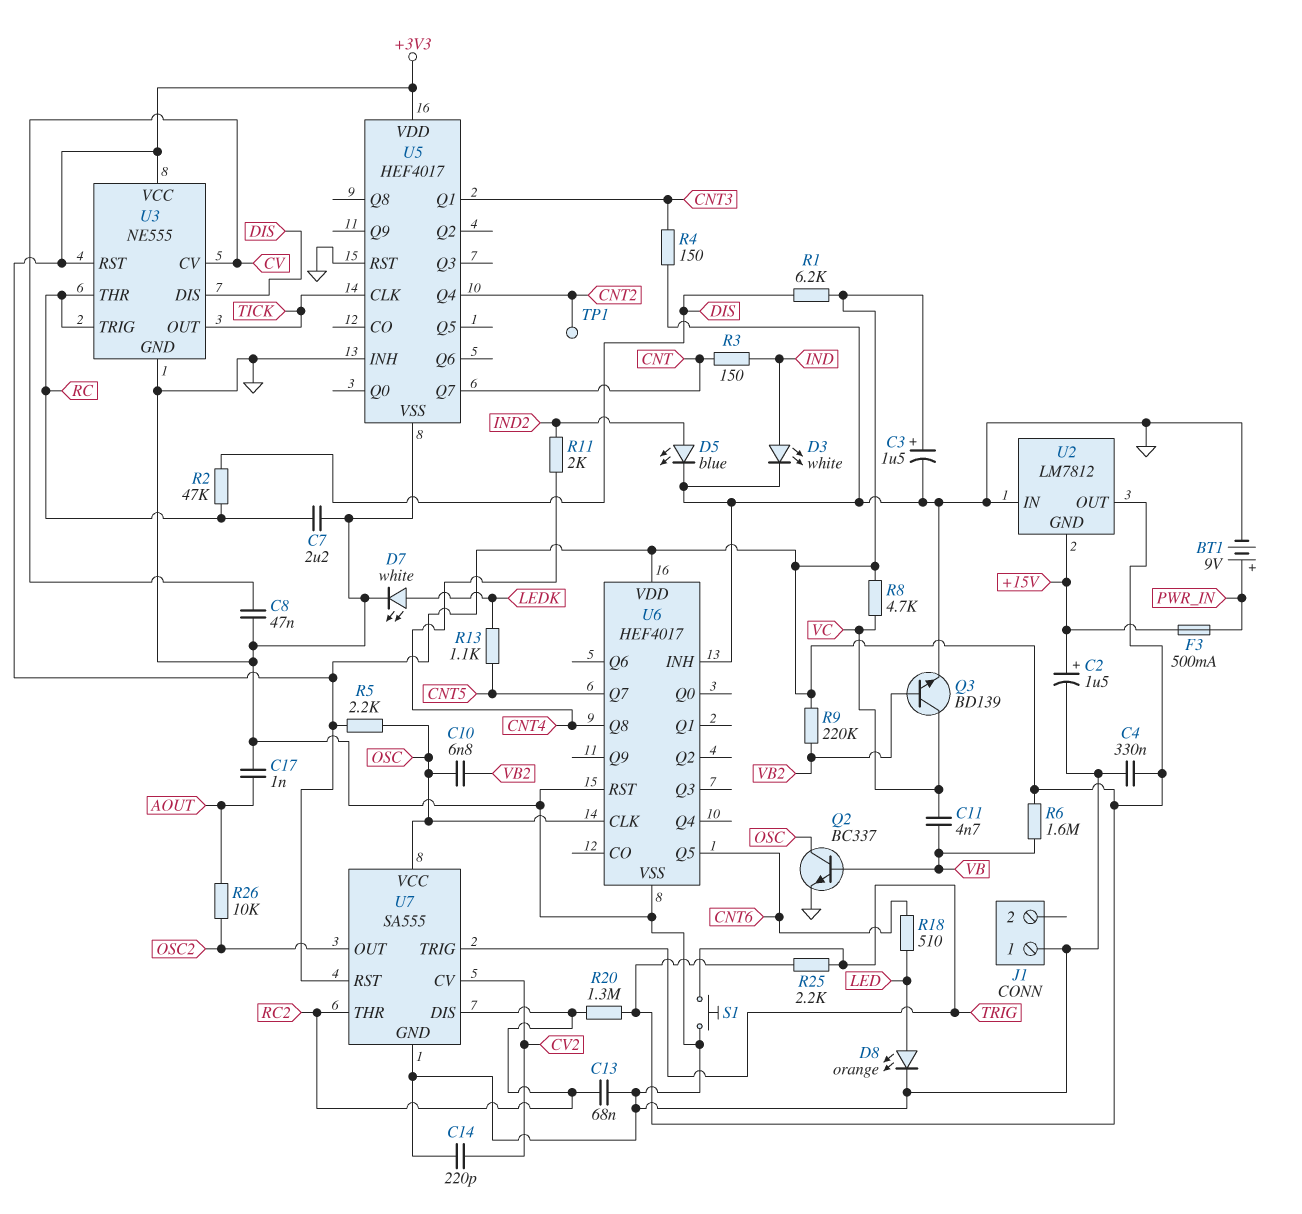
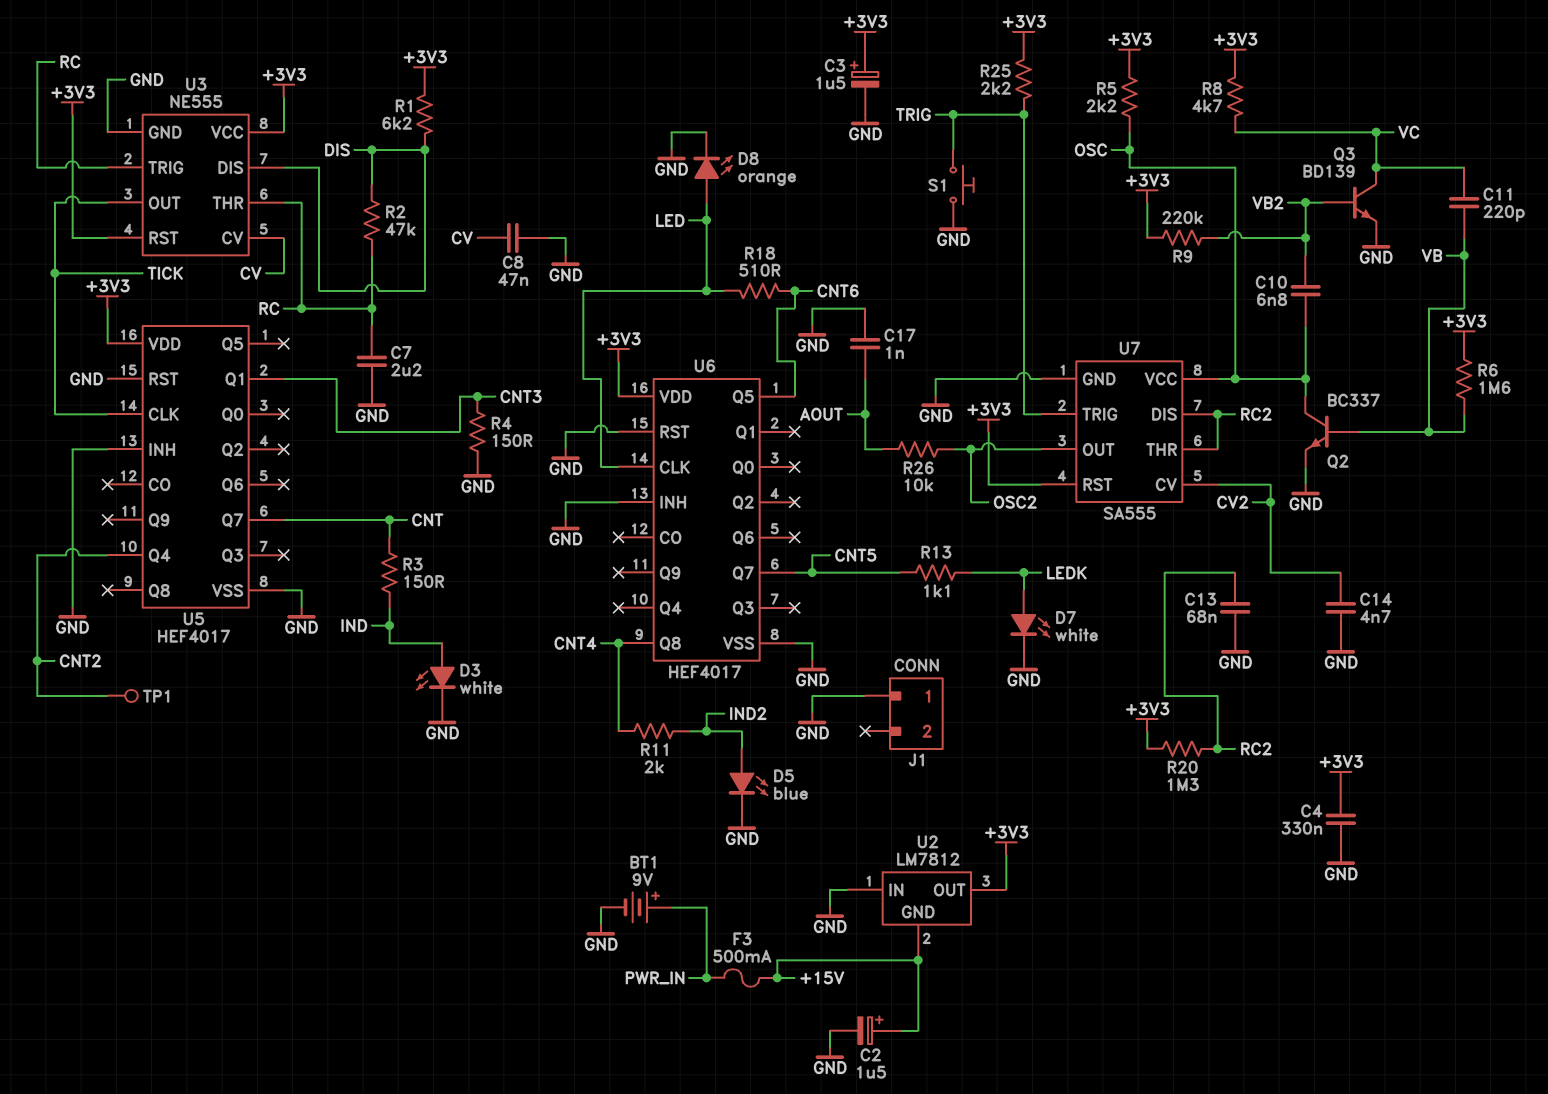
C11: 4.7nF (VB, VC) -> 220pF (VB, VC)
C14: 220pF (CV2, GND) -> 4.7nF (CV2, GND)
U6 pin CLK: OSC -> LED

